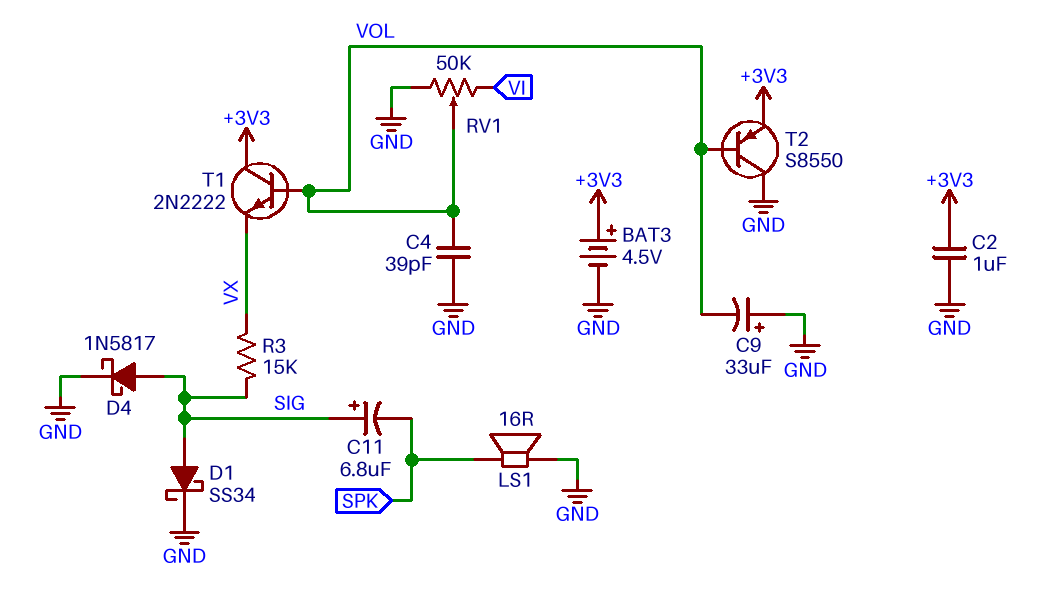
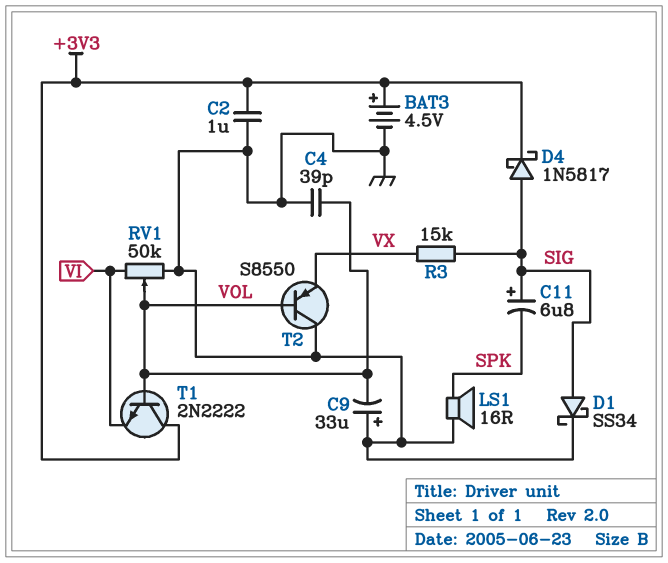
D4: schottky 1N5817 (A SIG, K GND) -> schottky 1N5817 (A SIG, K +3V3)
T1: NPN 2N2222 (B VOL, C +3V3, E VX) -> NPN 2N2222 (B VOL, C +3V3, E VI)
T2: PNP S8550 (B VOL, C GND, E +3V3) -> PNP S8550 (B VOL, C GND, E VX)

